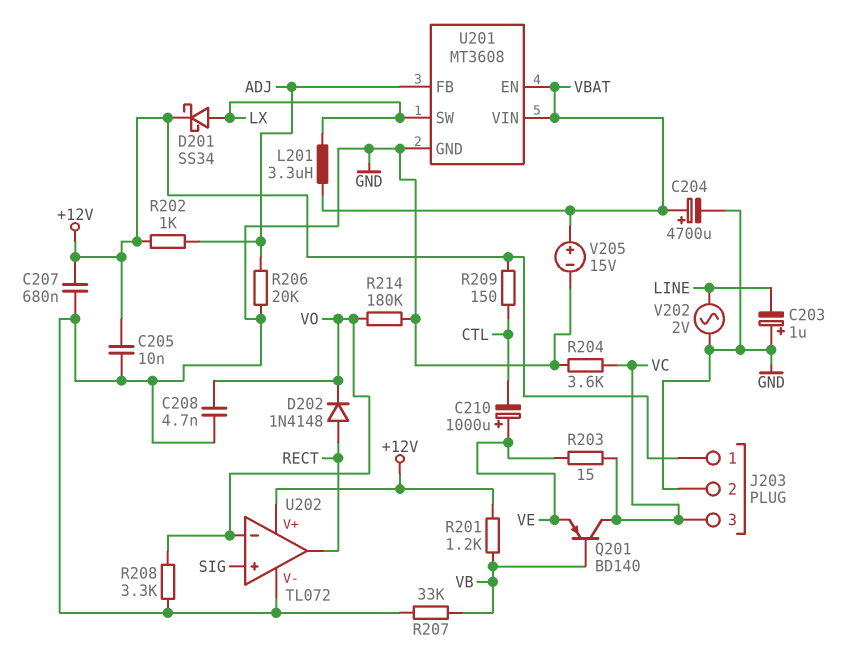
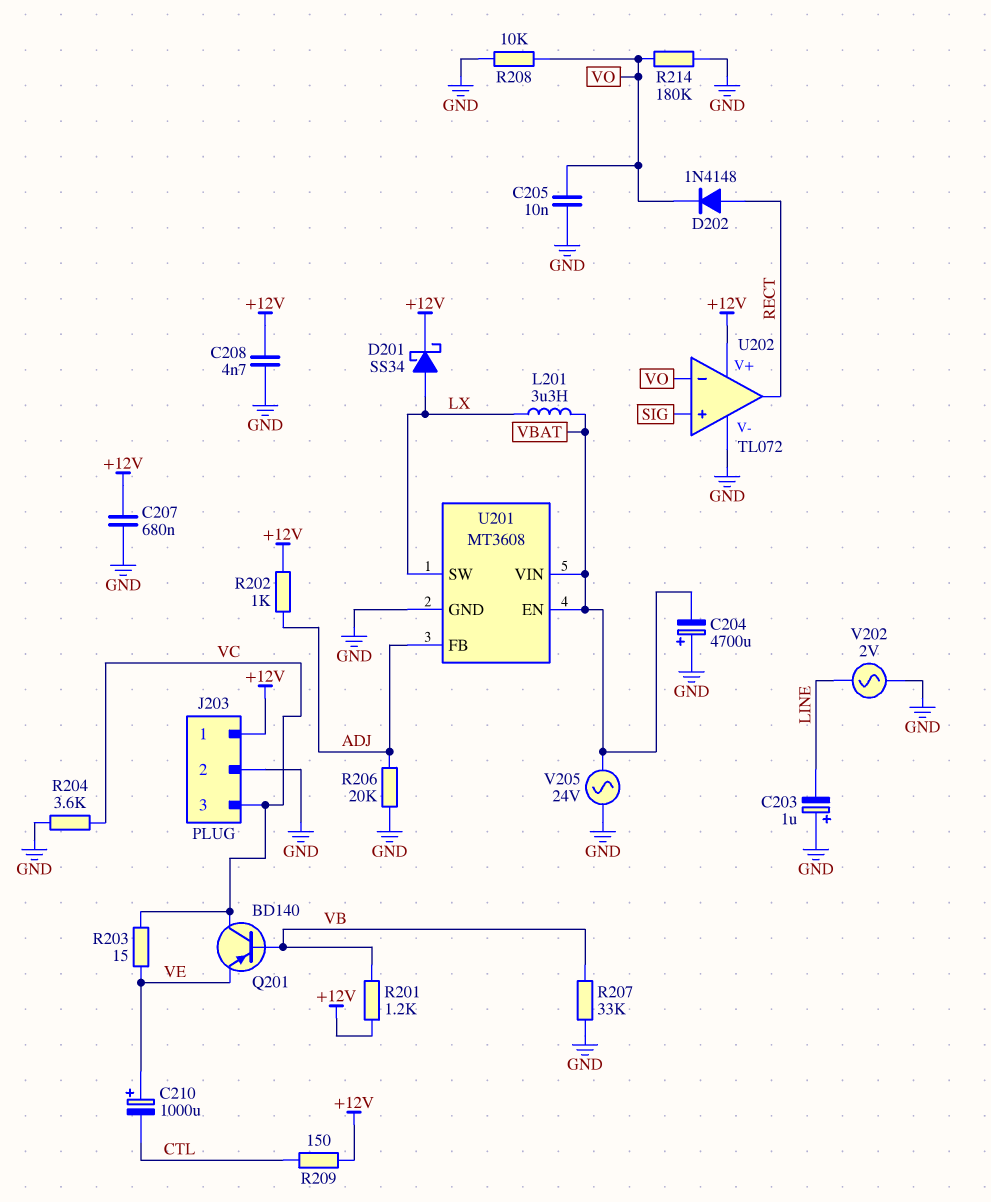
C204: 4700uF (plus VBAT, minus GND) -> 4700uF (plus GND, minus VBAT)
C205: 10nF (+12V, GND) -> 10nF (GND, VO)
C208: 4.7nF (GND, VO) -> 4.7nF (+12V, GND)
R208: 3.3k (GND, VO) -> 10k (GND, VO)
V205: 15V (plus VBAT, minus GND) -> AC 24V (GND, VBAT)

